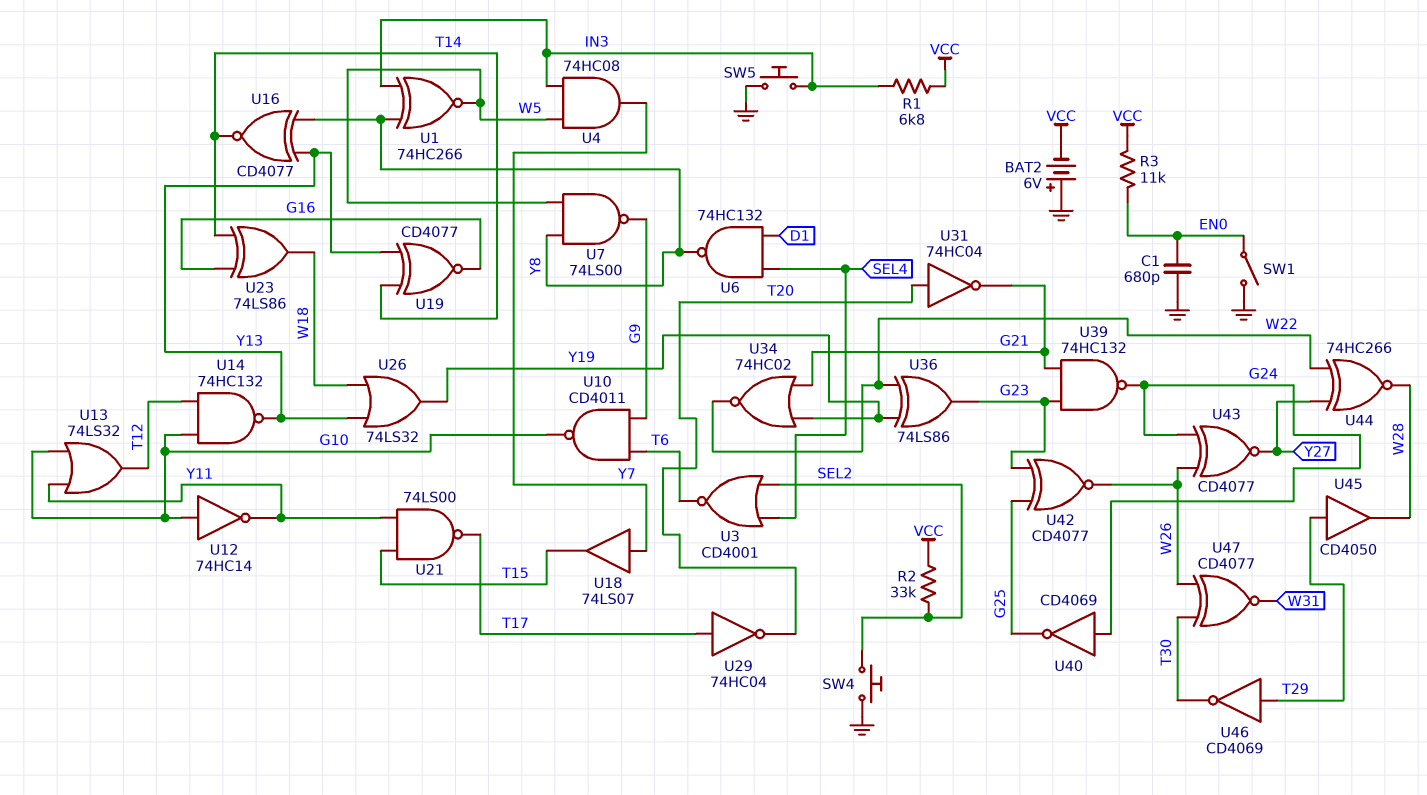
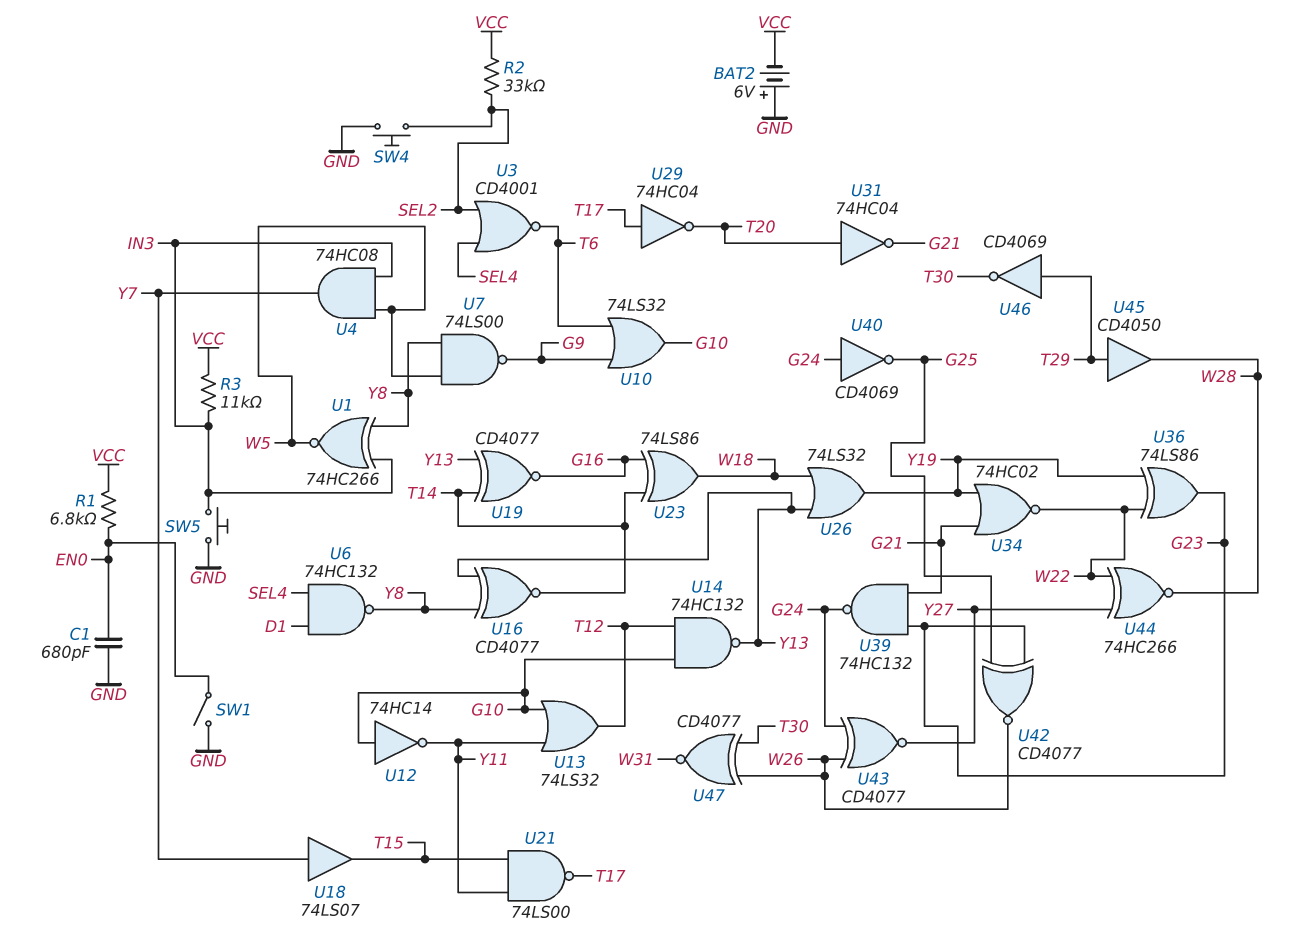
R1: 6.8k (IN3, VCC) -> 6.8k (EN0, VCC)
R3: 11k (EN0, VCC) -> 11k (IN3, VCC)
U10: NAND CD4011 (in G9, in T6, out G10) -> OR 74LS32 (in G9, in T6, out G10)

